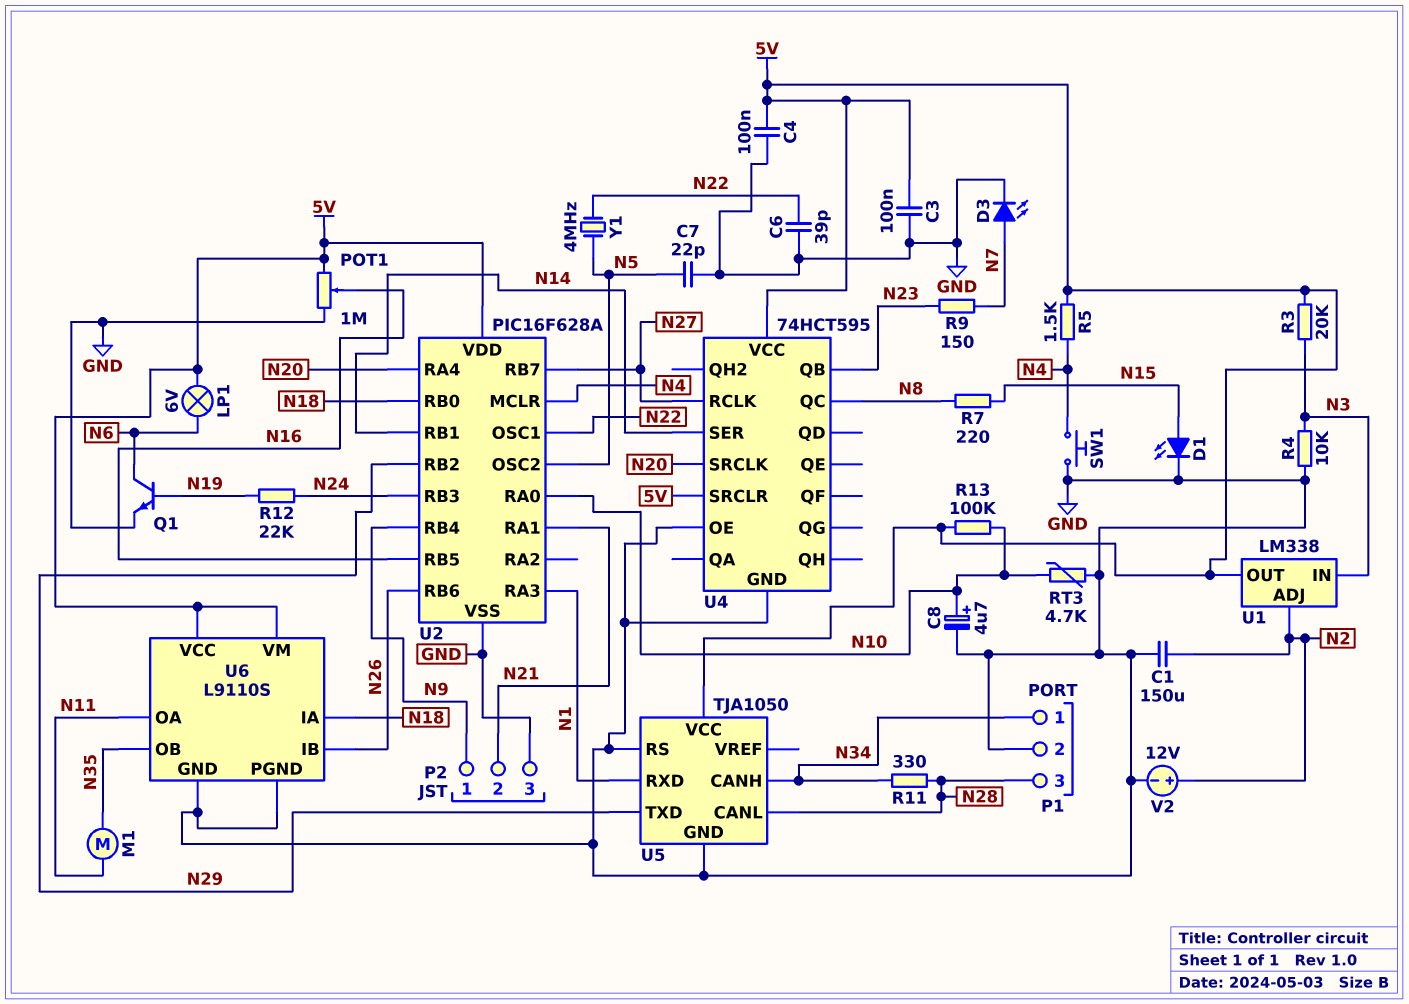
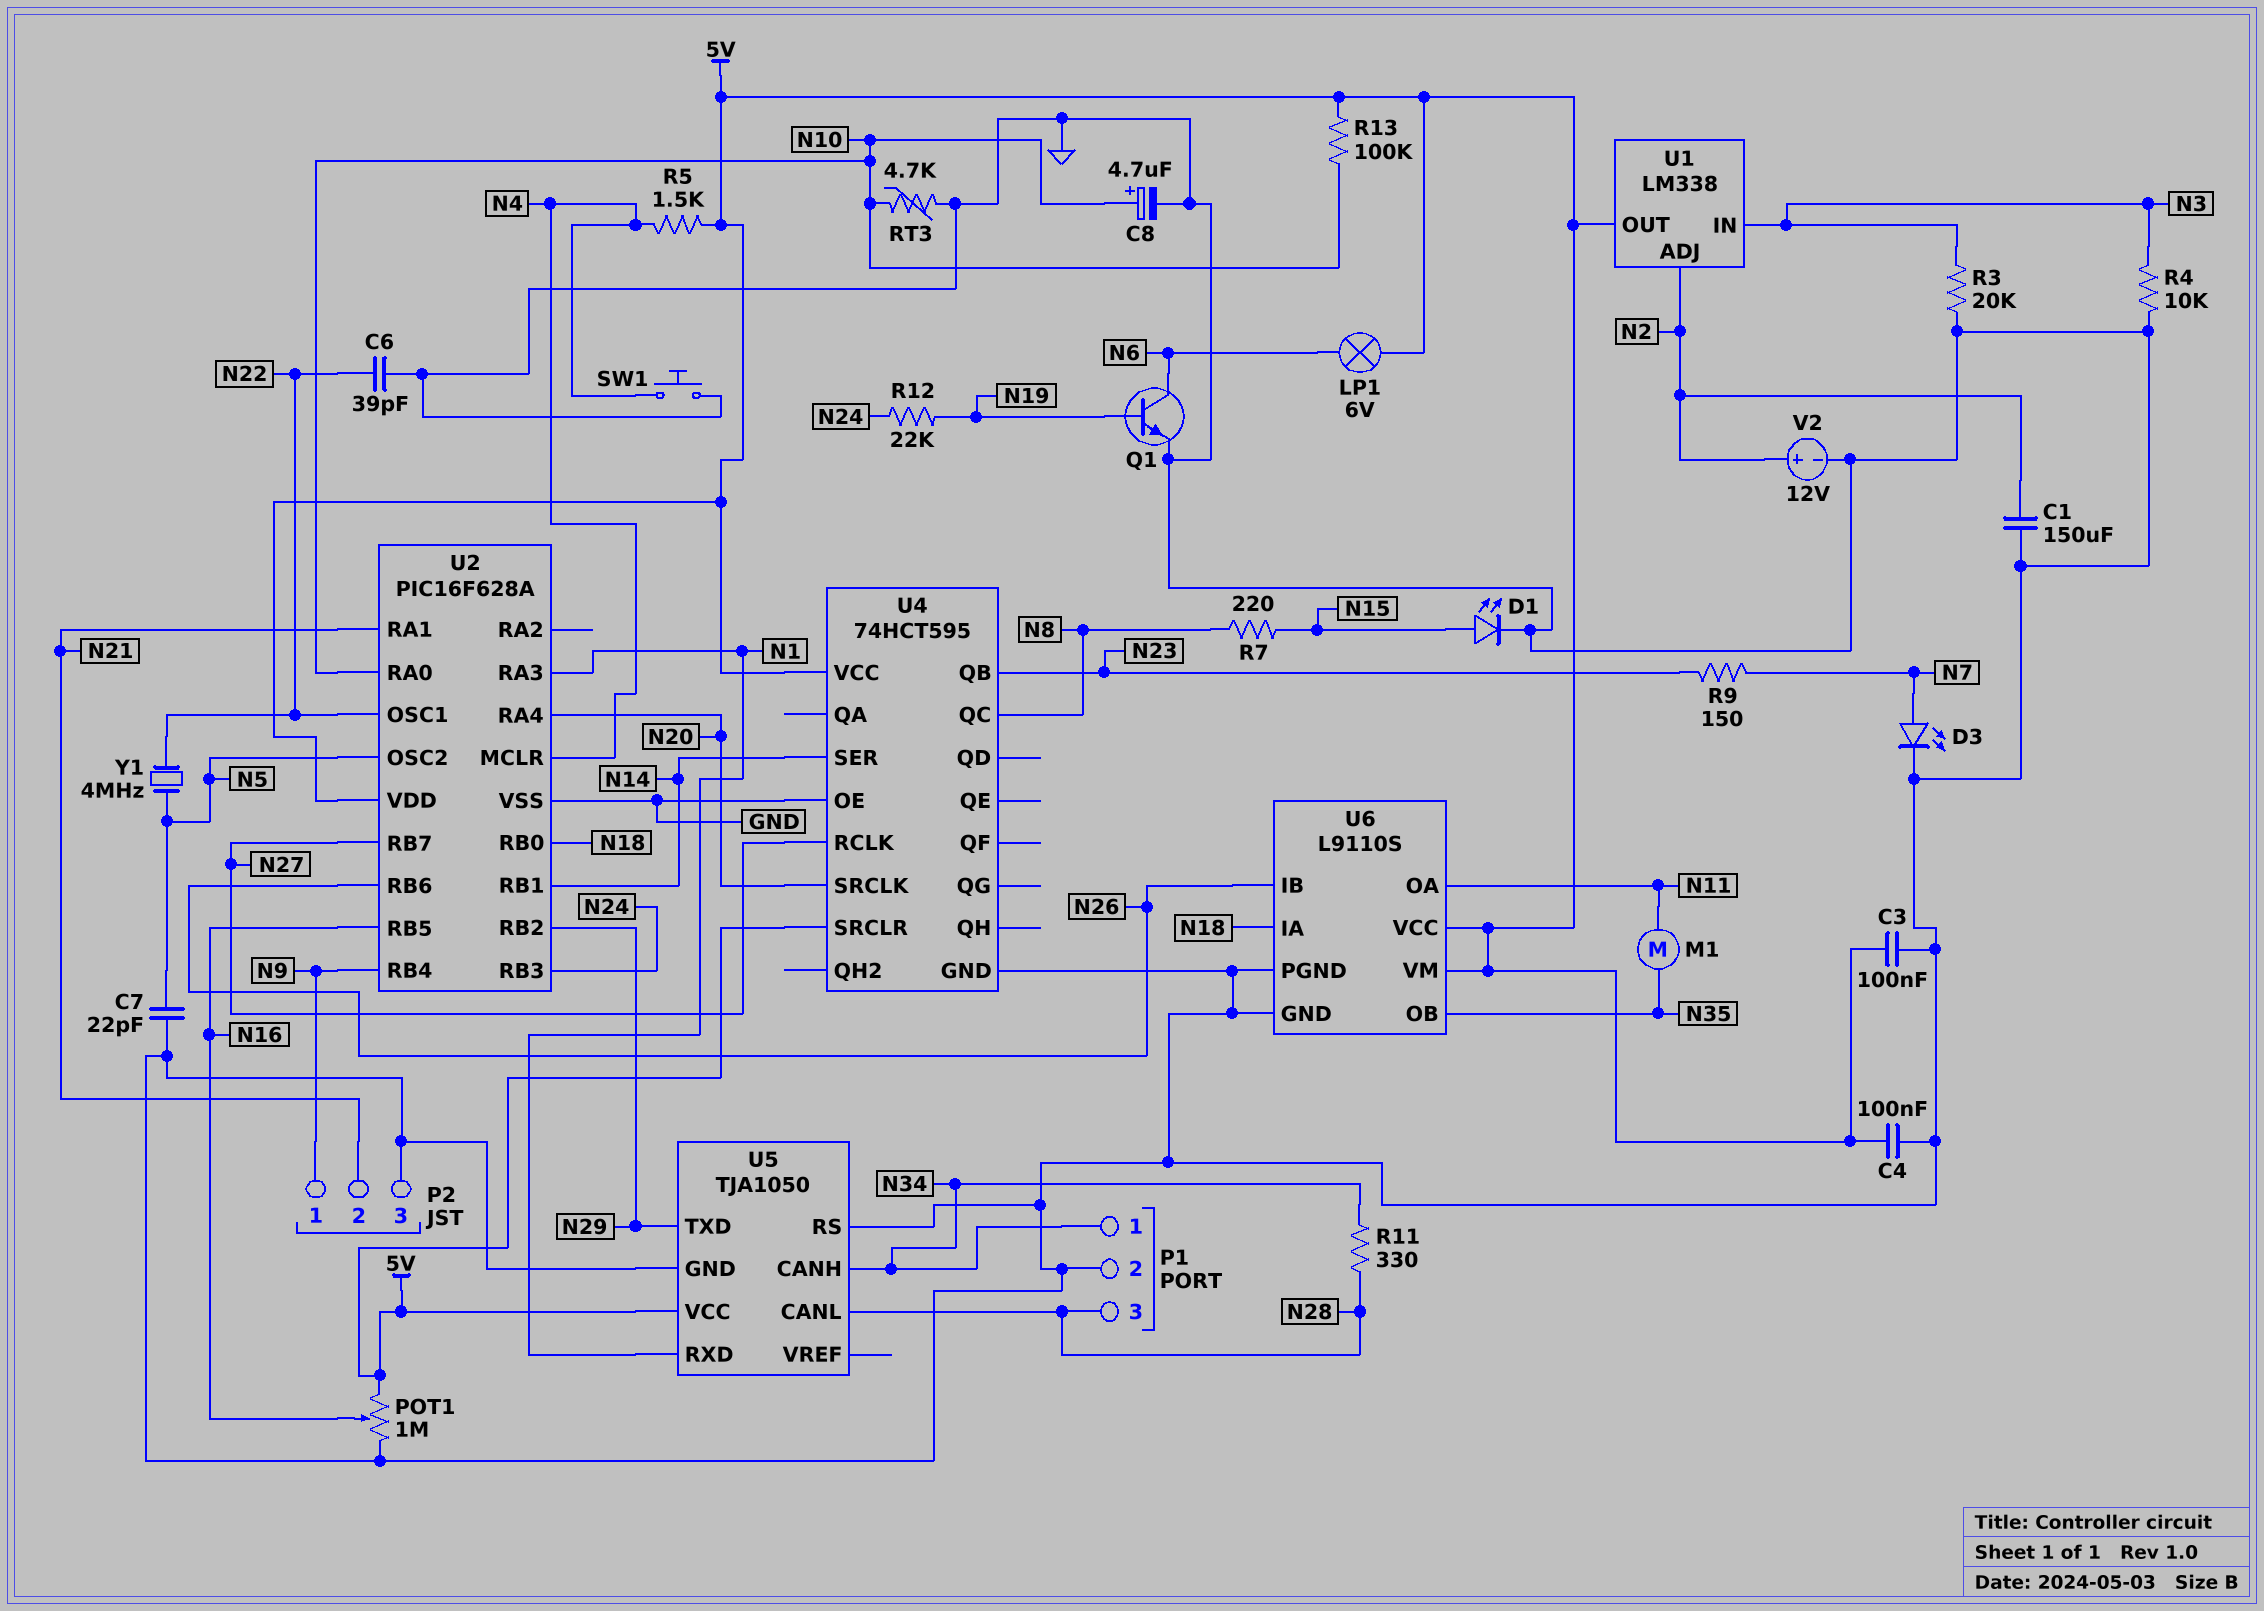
R3: 20k (5V, N3) -> 20k (GND, N3)

